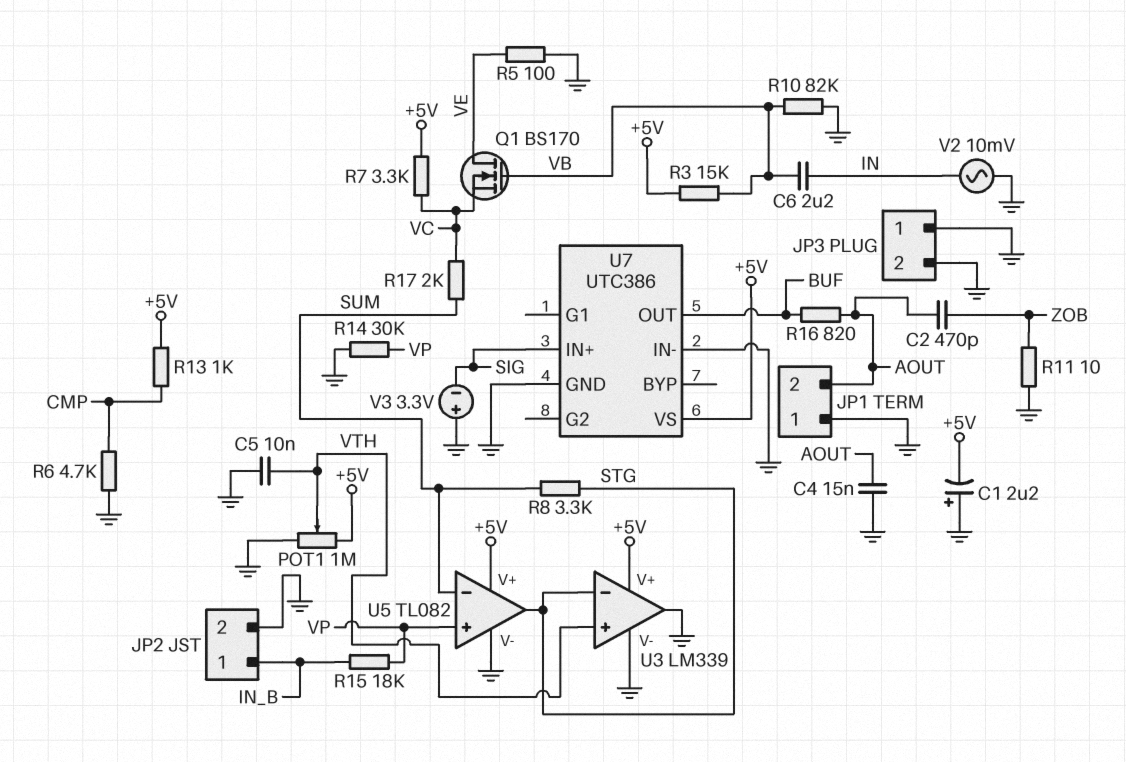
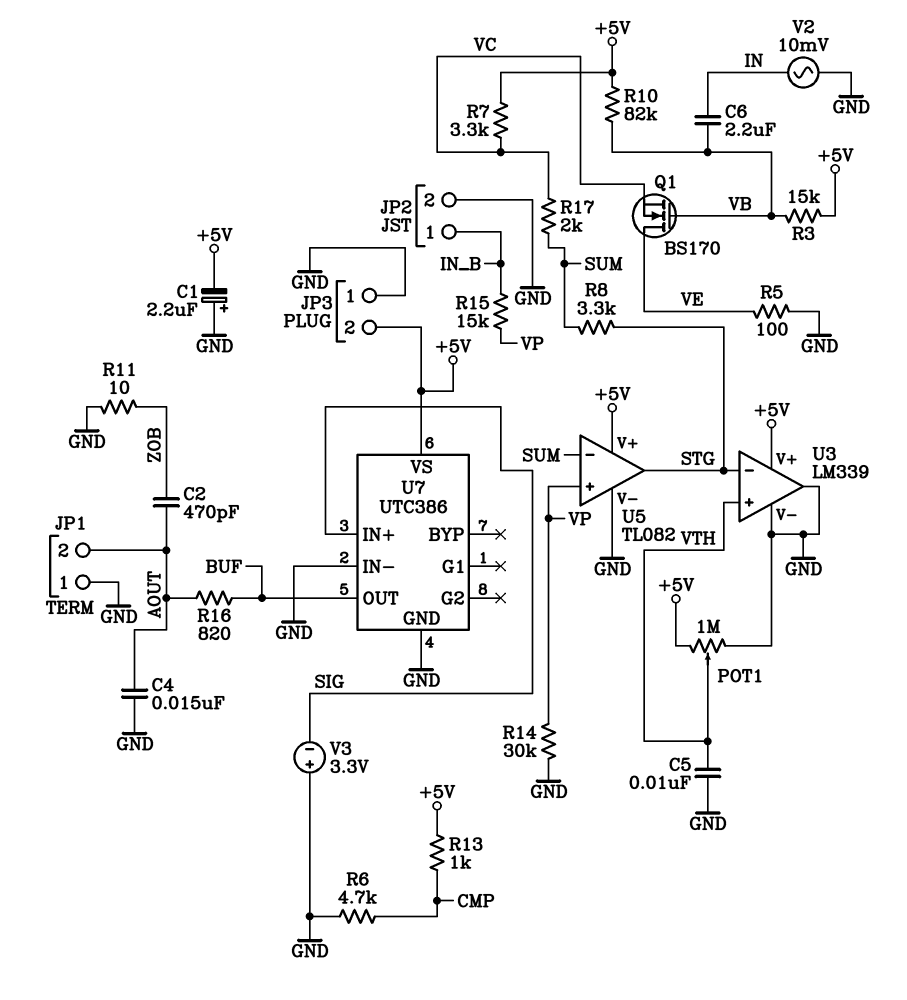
JP3 pin 2: GND -> +5V
R10: 82k (GND, VB) -> 82k (+5V, VB)
R15: 18k (IN_B, VP) -> 15k (IN_B, VP)

